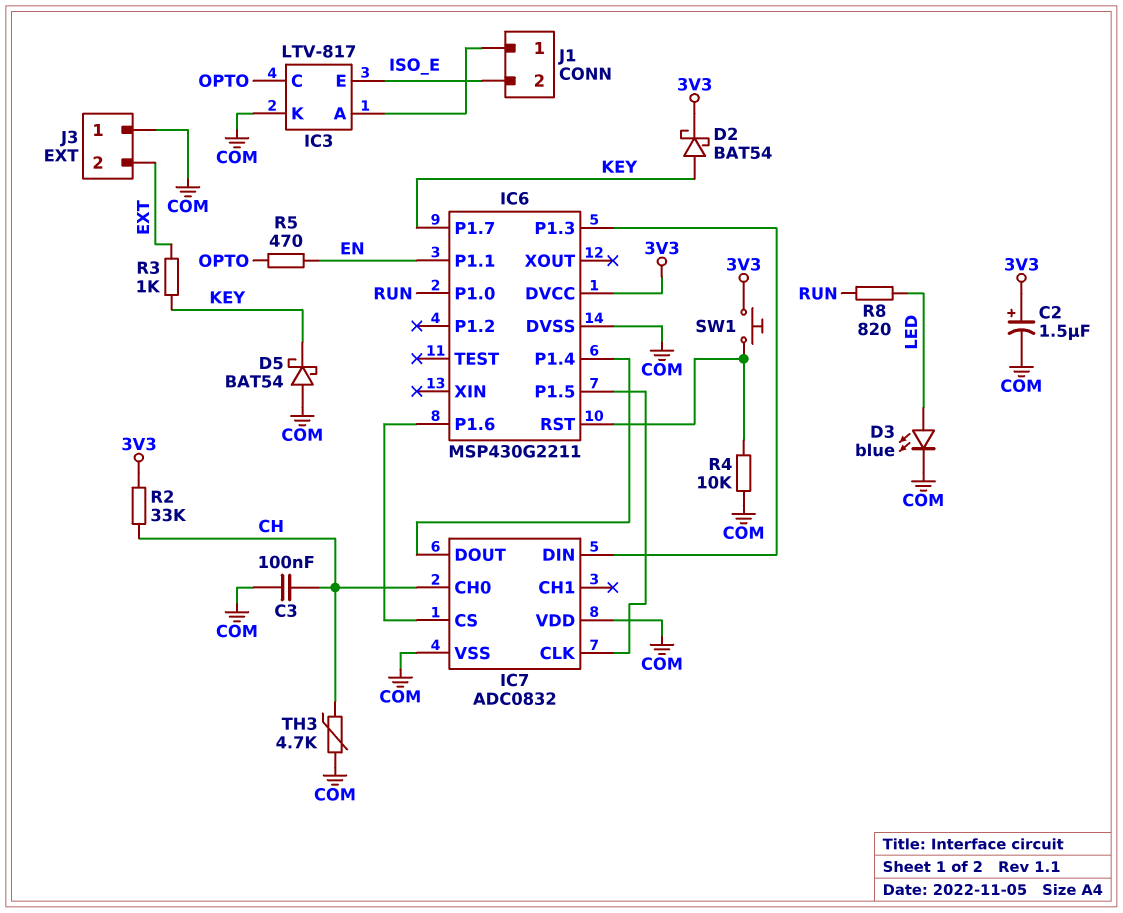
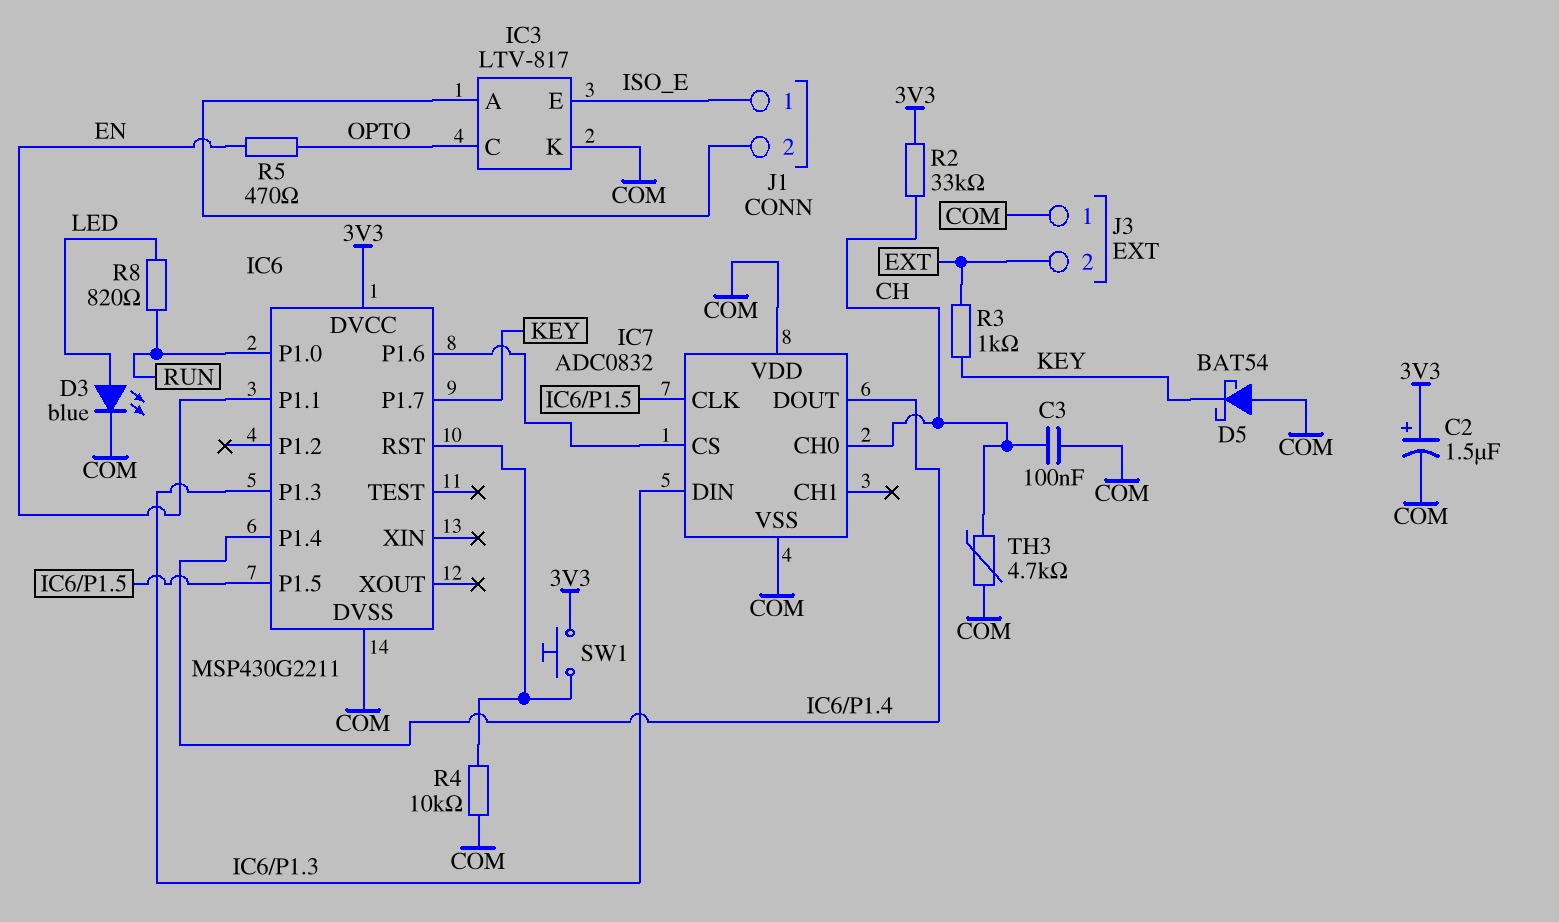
D2: schottky BAT54 (A KEY, K 3V3) -> none
J1 pin 1: IC3/A -> ISO_E
J1 pin 2: ISO_E -> IC3/A

